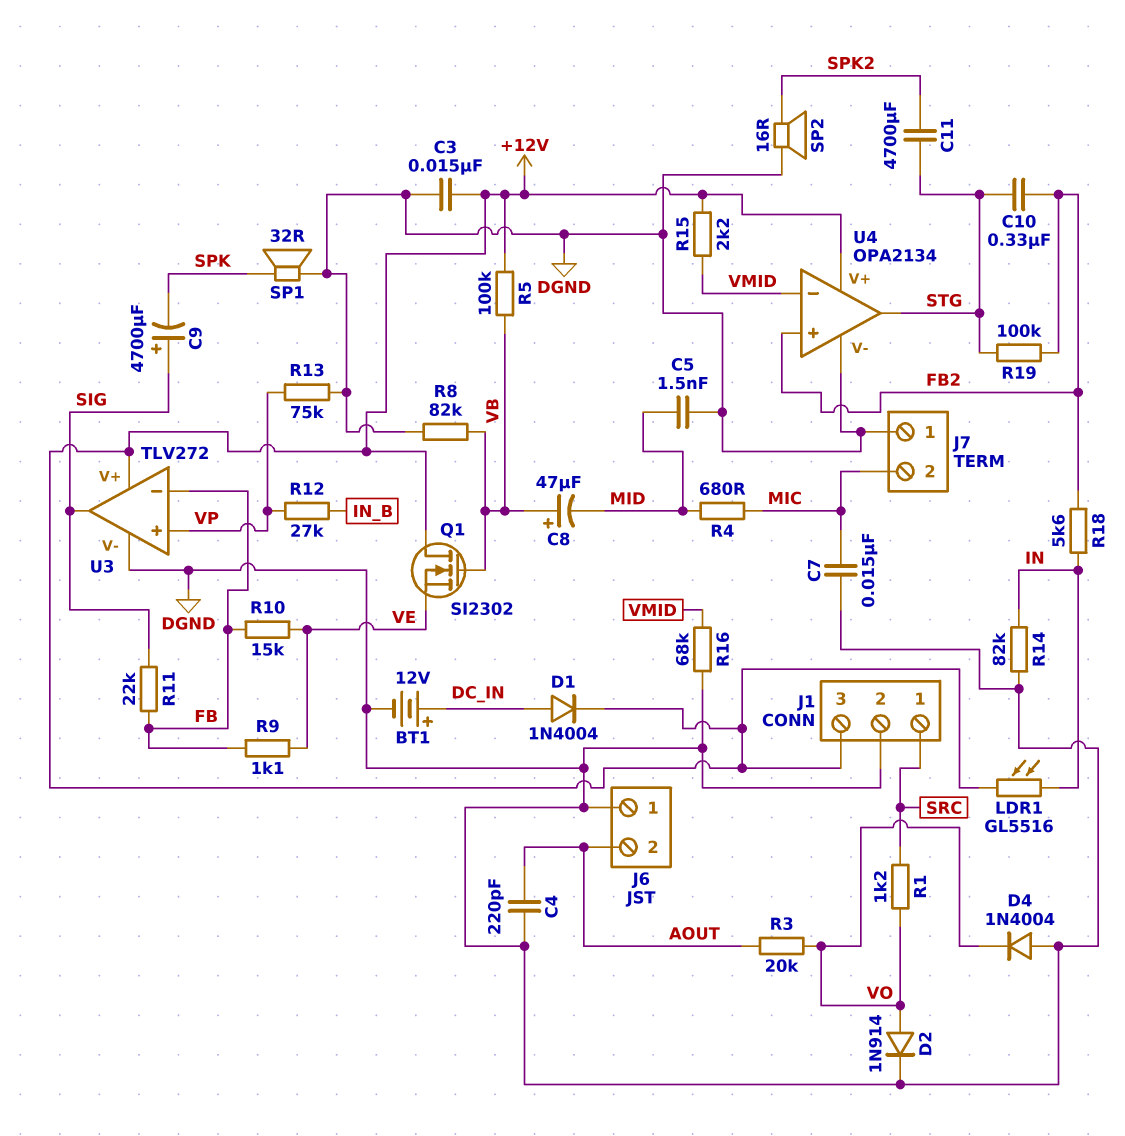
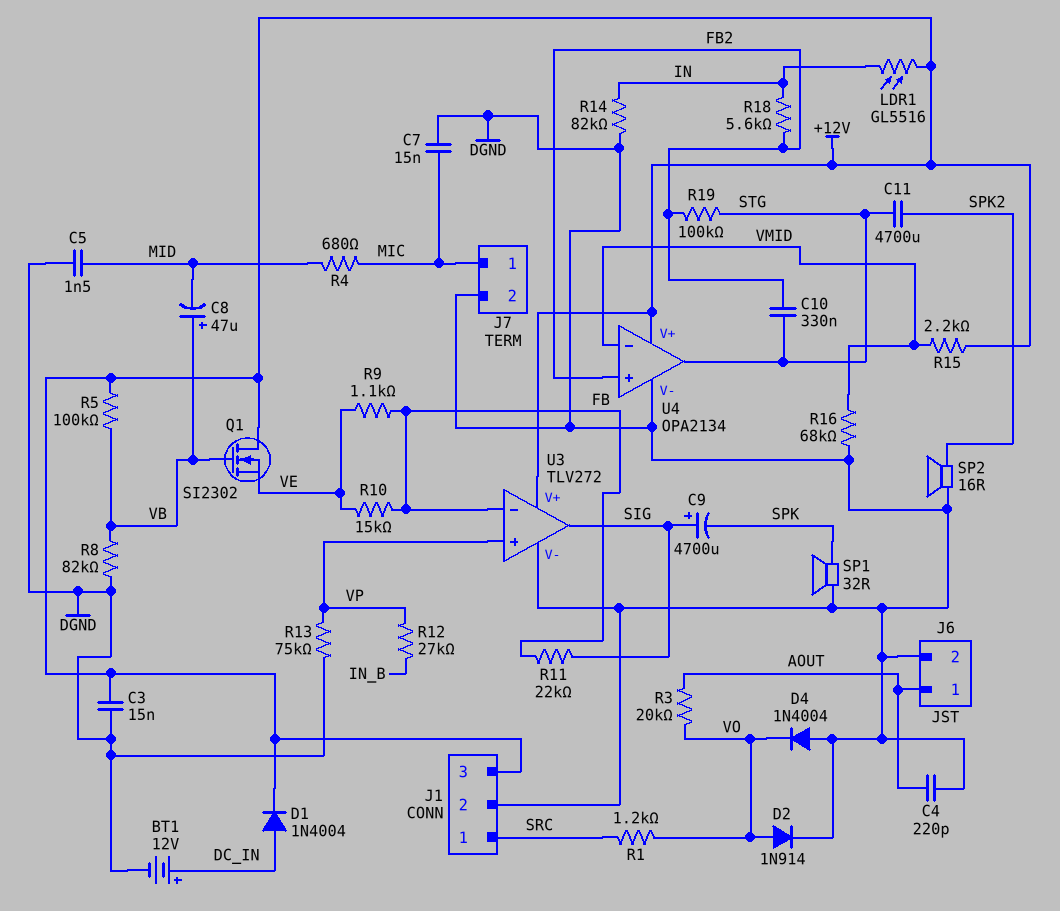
J6 pin 1: DGND -> AOUT
J6 pin 2: AOUT -> DGND
J7 pin 1: DGND -> MIC
J7 pin 2: MIC -> DGND

